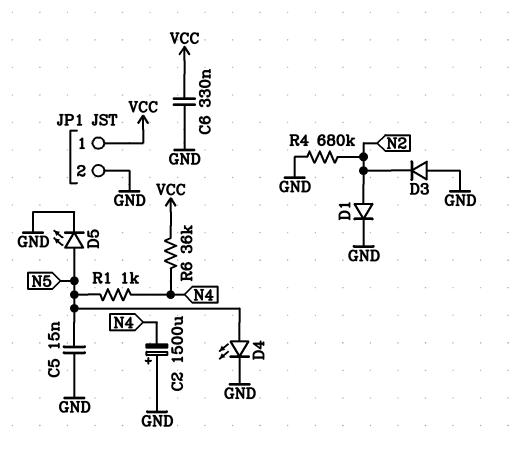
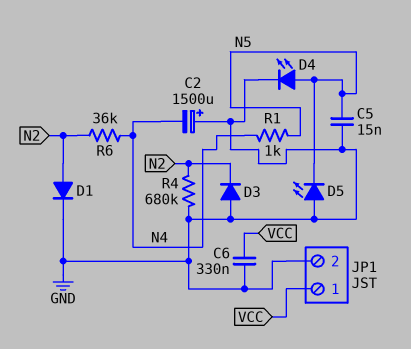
D5: LED (A N5, K GND) -> LED (A GND, K N5)
R6: 36k (N4, VCC) -> 36k (N2, N4)

